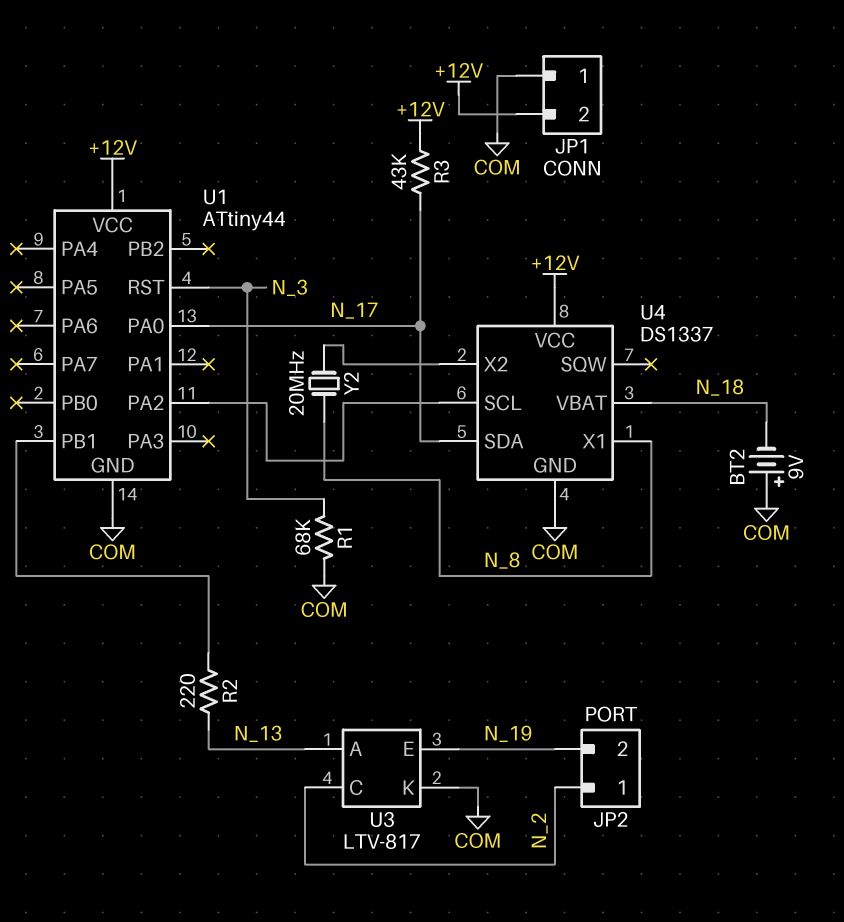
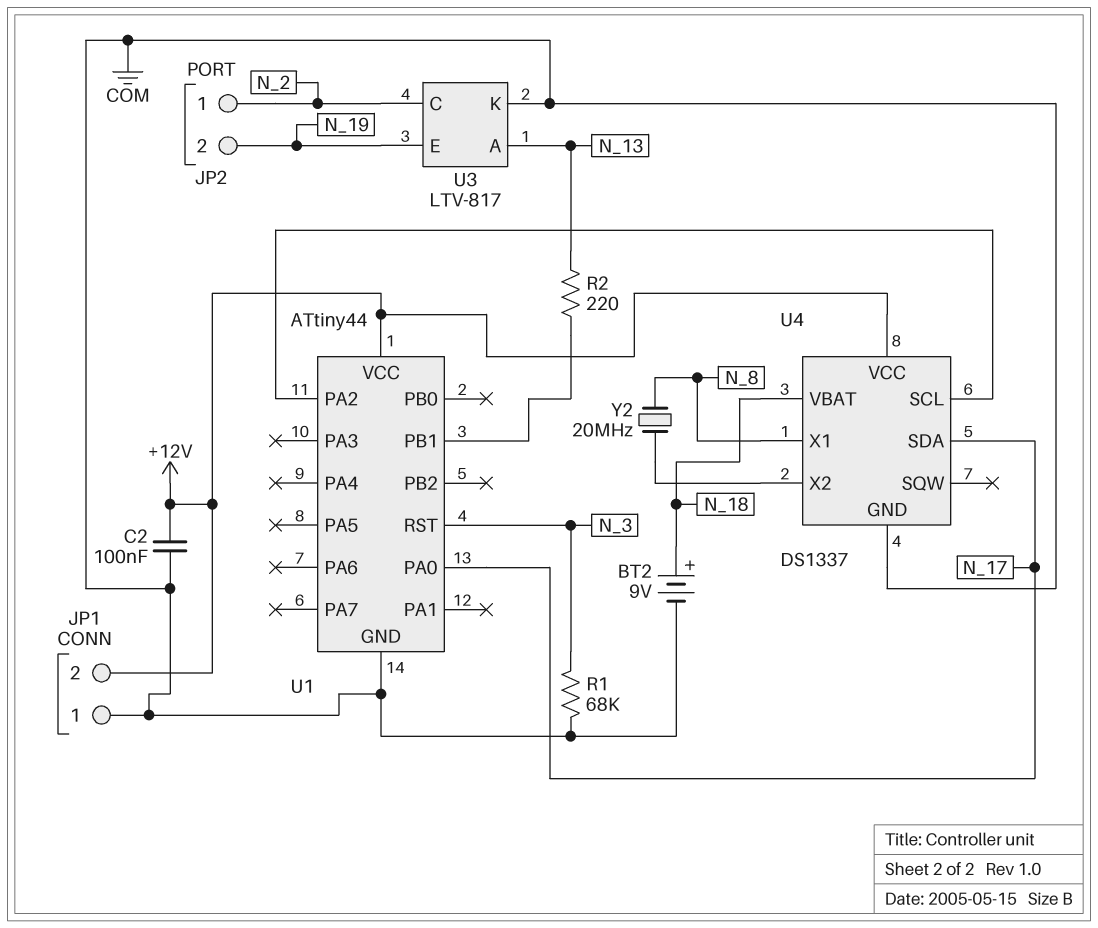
BT2: 9V (plus COM, minus N_18) -> 9V (plus N_18, minus COM)
C2: none -> 100nF (+12V, COM)
R3: 43k (+12V, N_17) -> none

